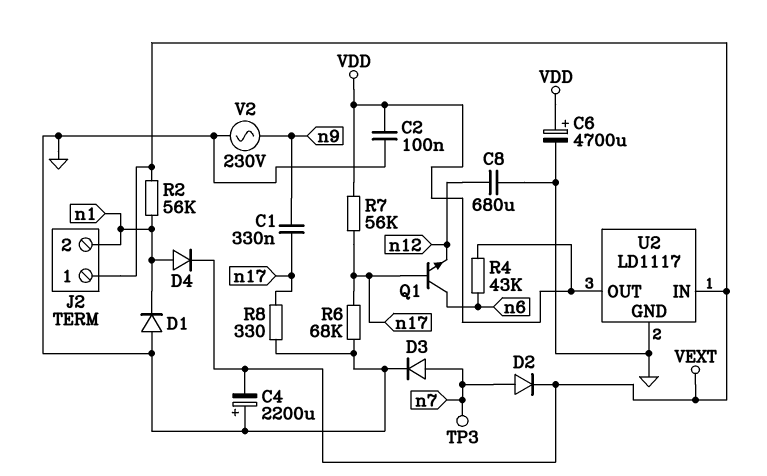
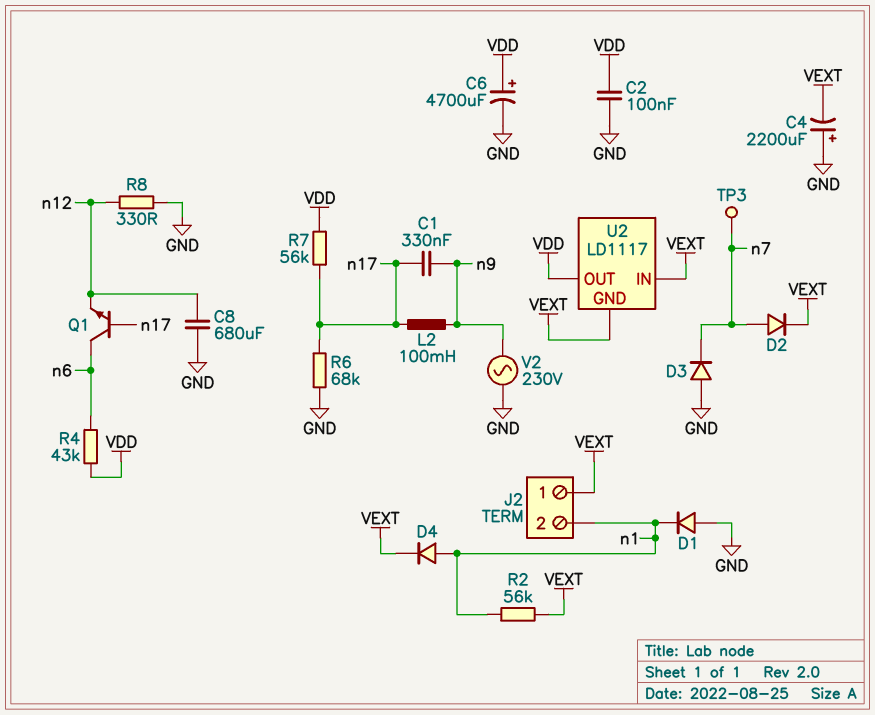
D3: diode (A n7, K GND) -> diode (A GND, K n7)
L2: none -> 100mH (n9, n17)
R8: 330 (GND, n17) -> 330 (GND, n12)
U2 pin GND: GND -> VEXT

